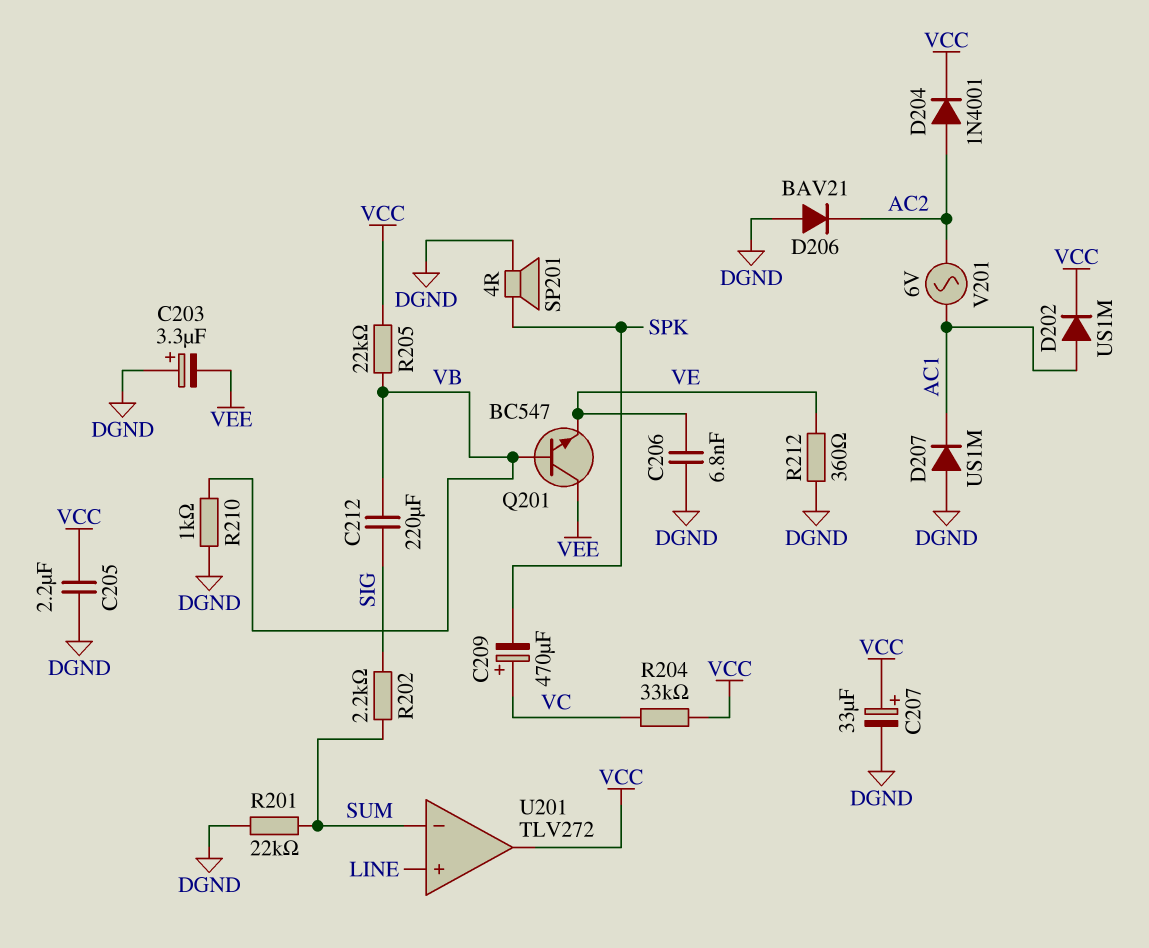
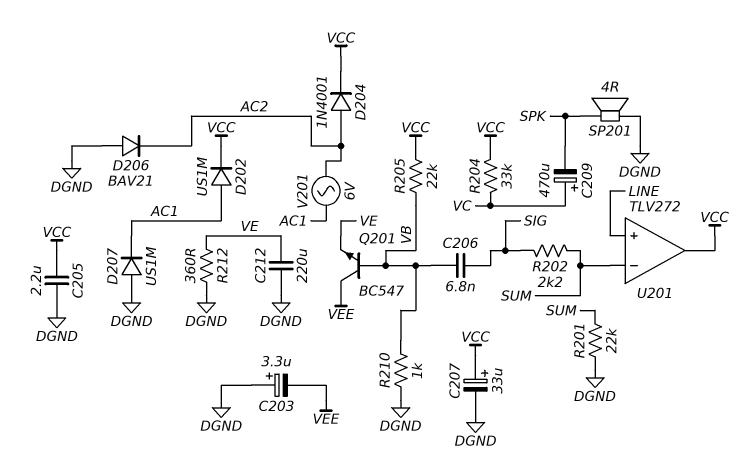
C206: 6.8nF (DGND, VE) -> 6.8nF (SIG, VB)
C212: 220uF (SIG, VB) -> 220uF (DGND, VE)

